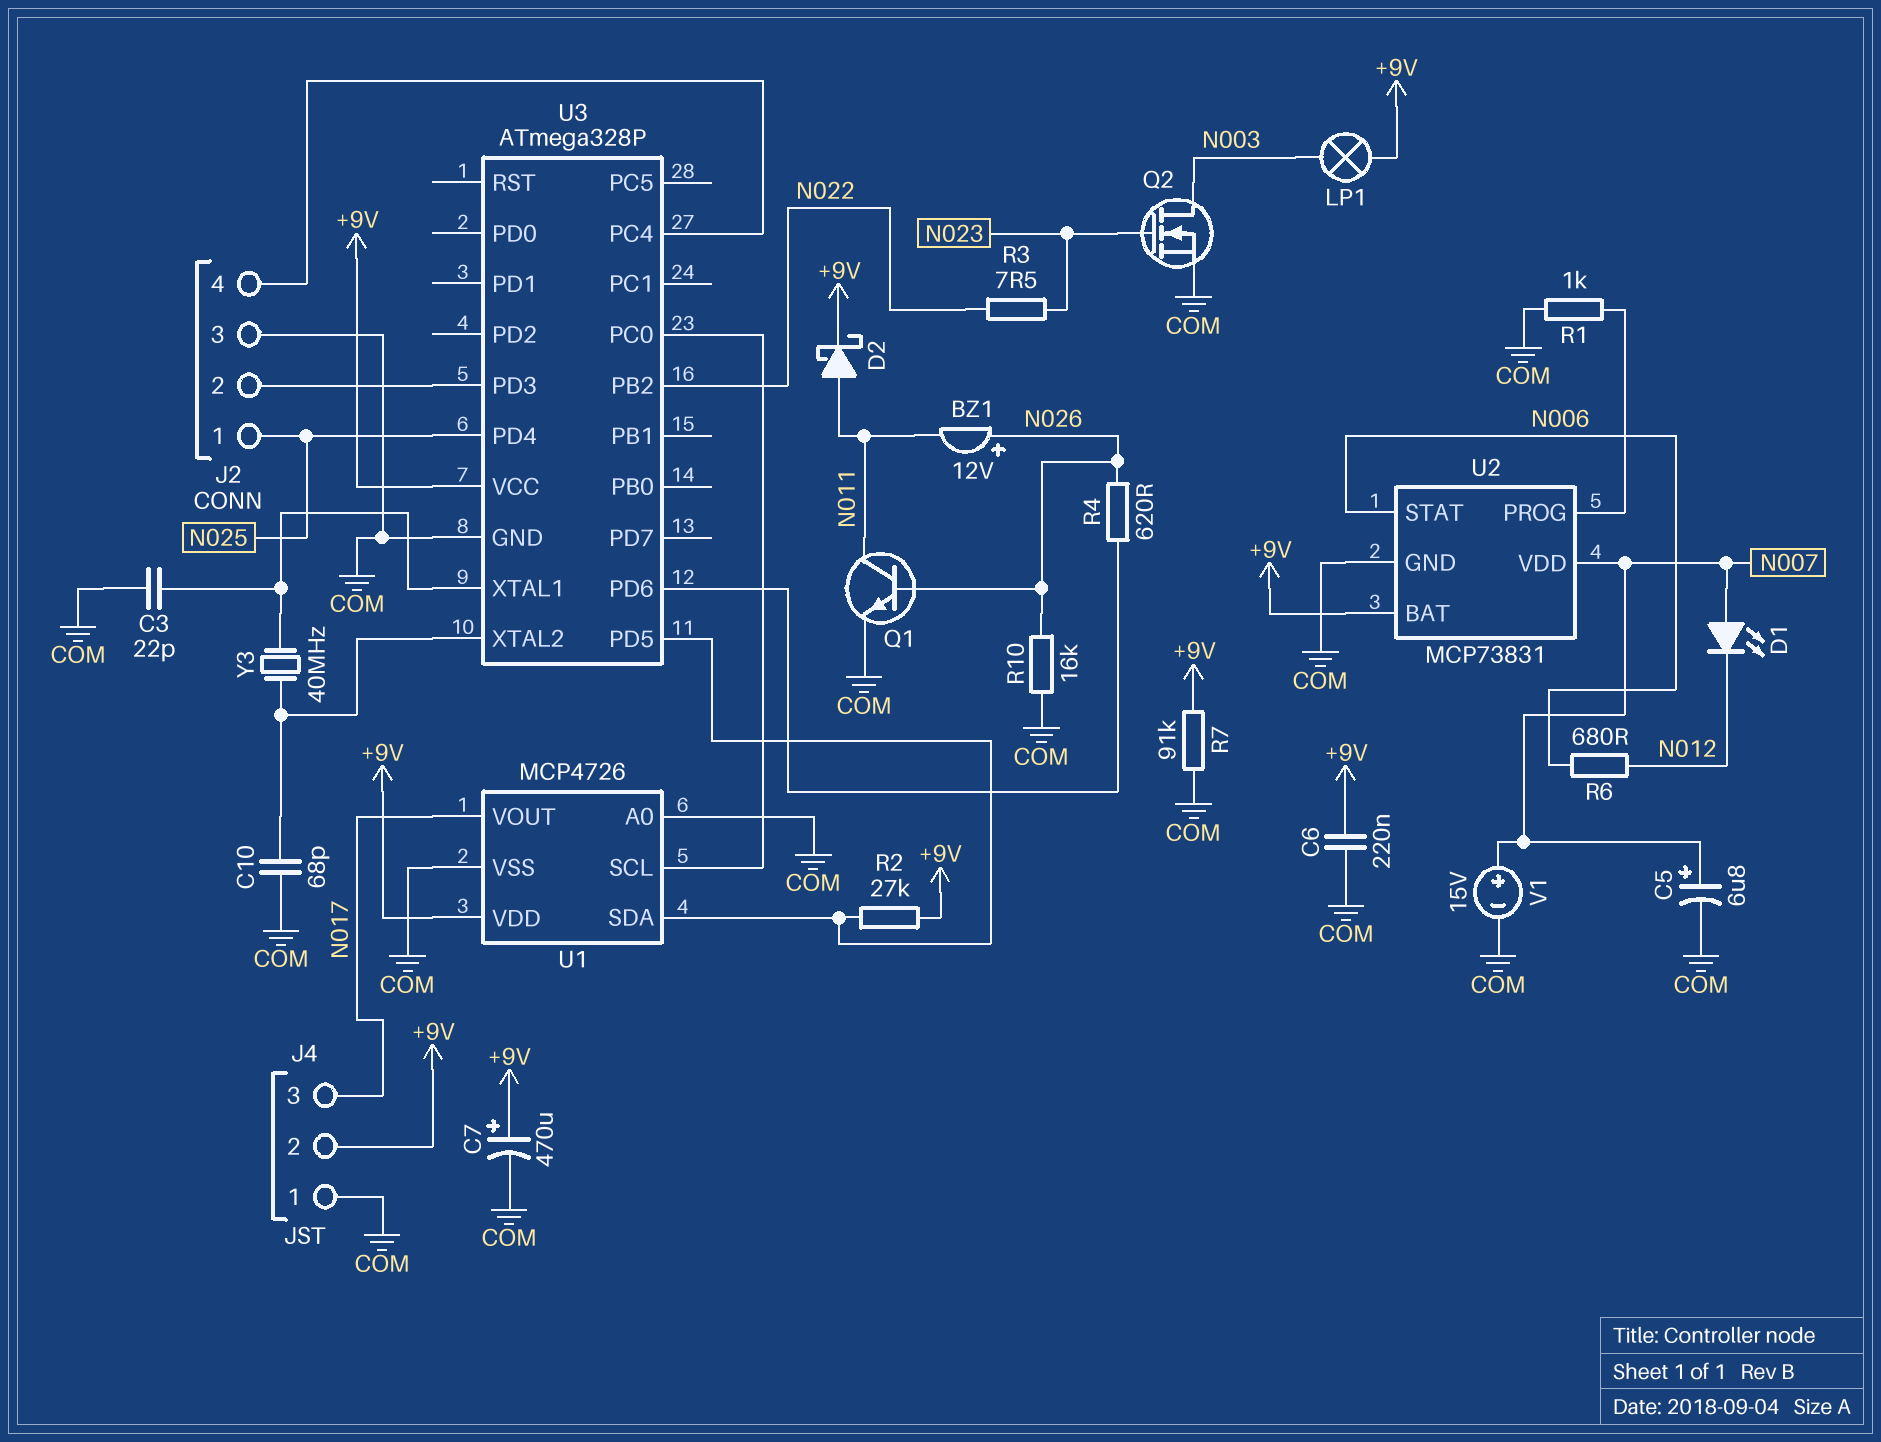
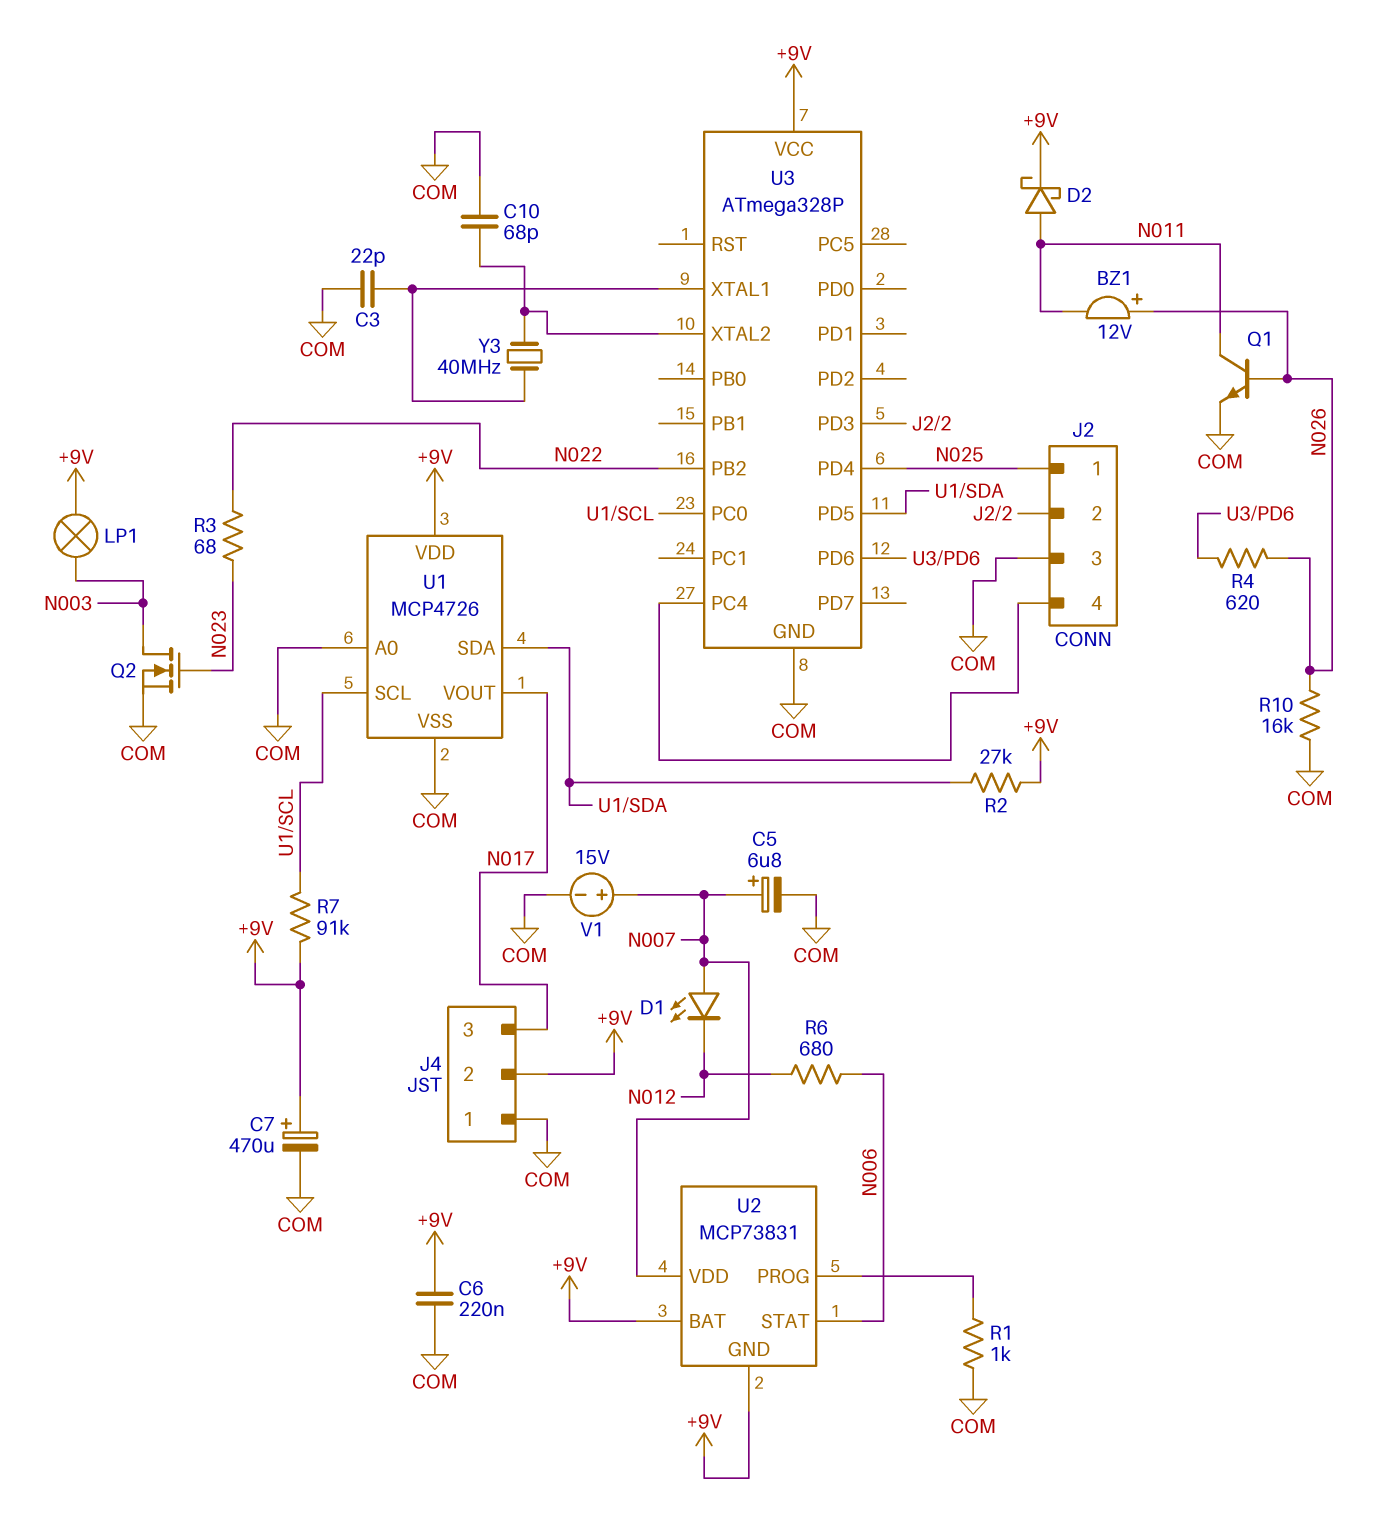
R3: 7.5 (N022, N023) -> 68 (N022, N023)
R7: 91k (+9V, COM) -> 91k (+9V, U1/SCL)
U2 pin GND: COM -> +9V

